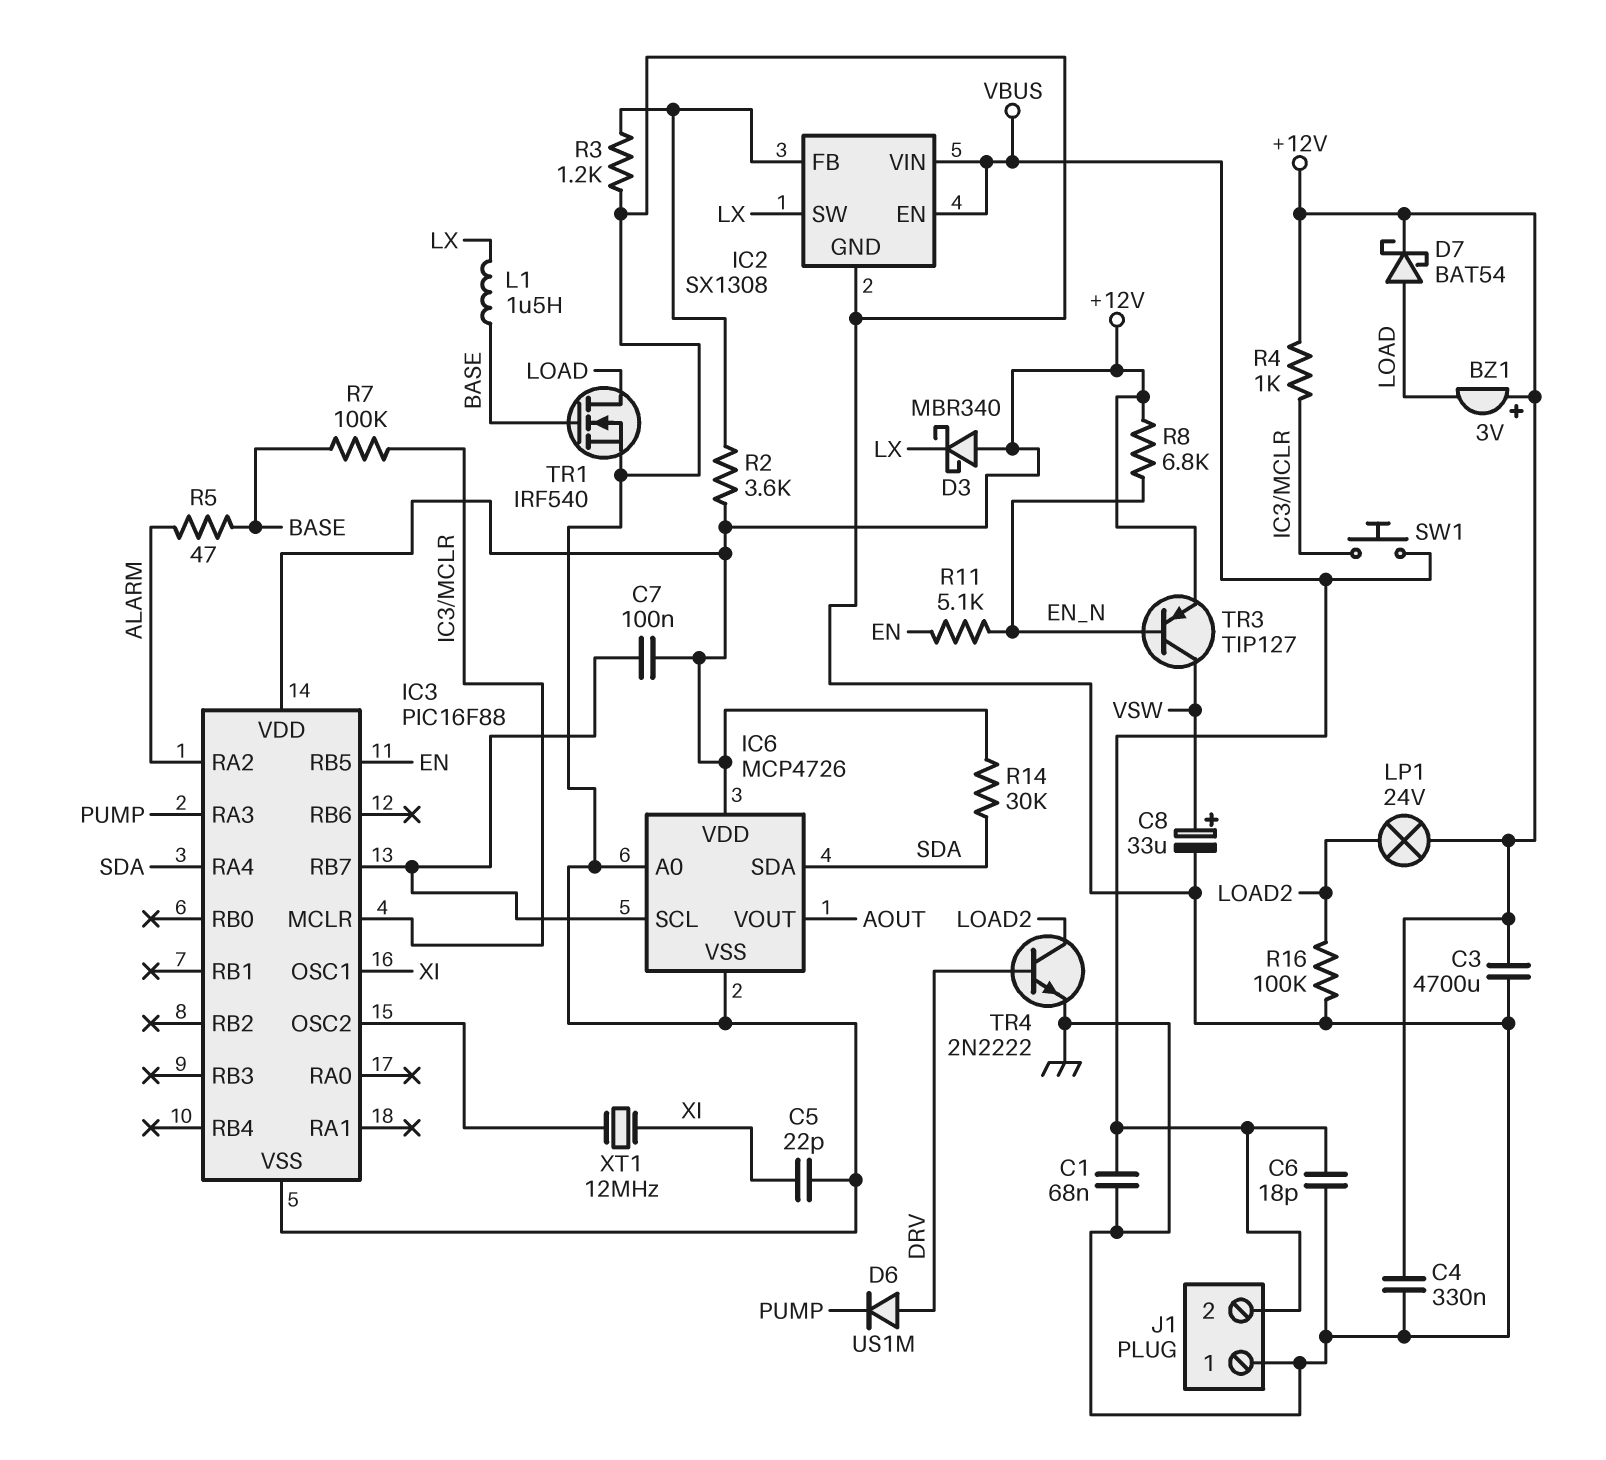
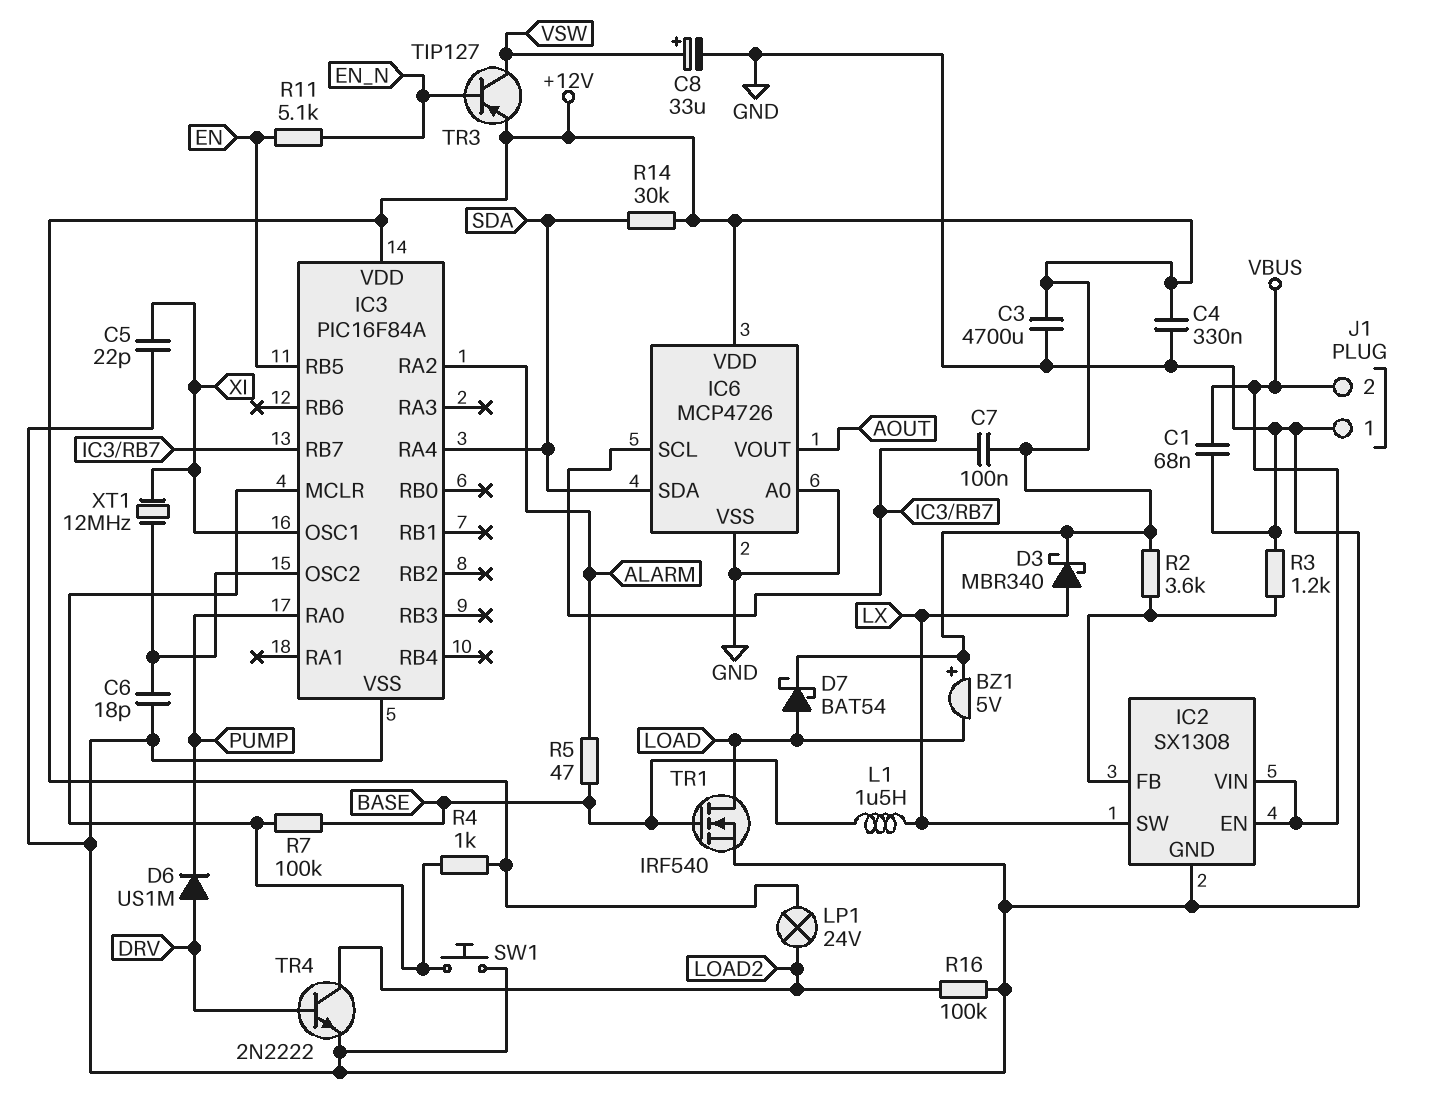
BZ1: buzzer 3V (plus +12V, minus LOAD) -> buzzer 5V (plus +12V, minus LOAD)
C6: 18pF (GND, VBUS) -> 18pF (GND, IC3/OSC2)
D3: schottky MBR340 (A +12V, K LX) -> schottky MBR340 (A LX, K +12V)
IC3: PIC16F88 -> PIC16F84A
IC3 pin RA0: none -> PUMP
IC3 pin RA3: PUMP -> none
R8: 6.8k (+12V, EN_N) -> none
SW1: button (IC3/MCLR, VBUS) -> button (GND, IC3/MCLR)

